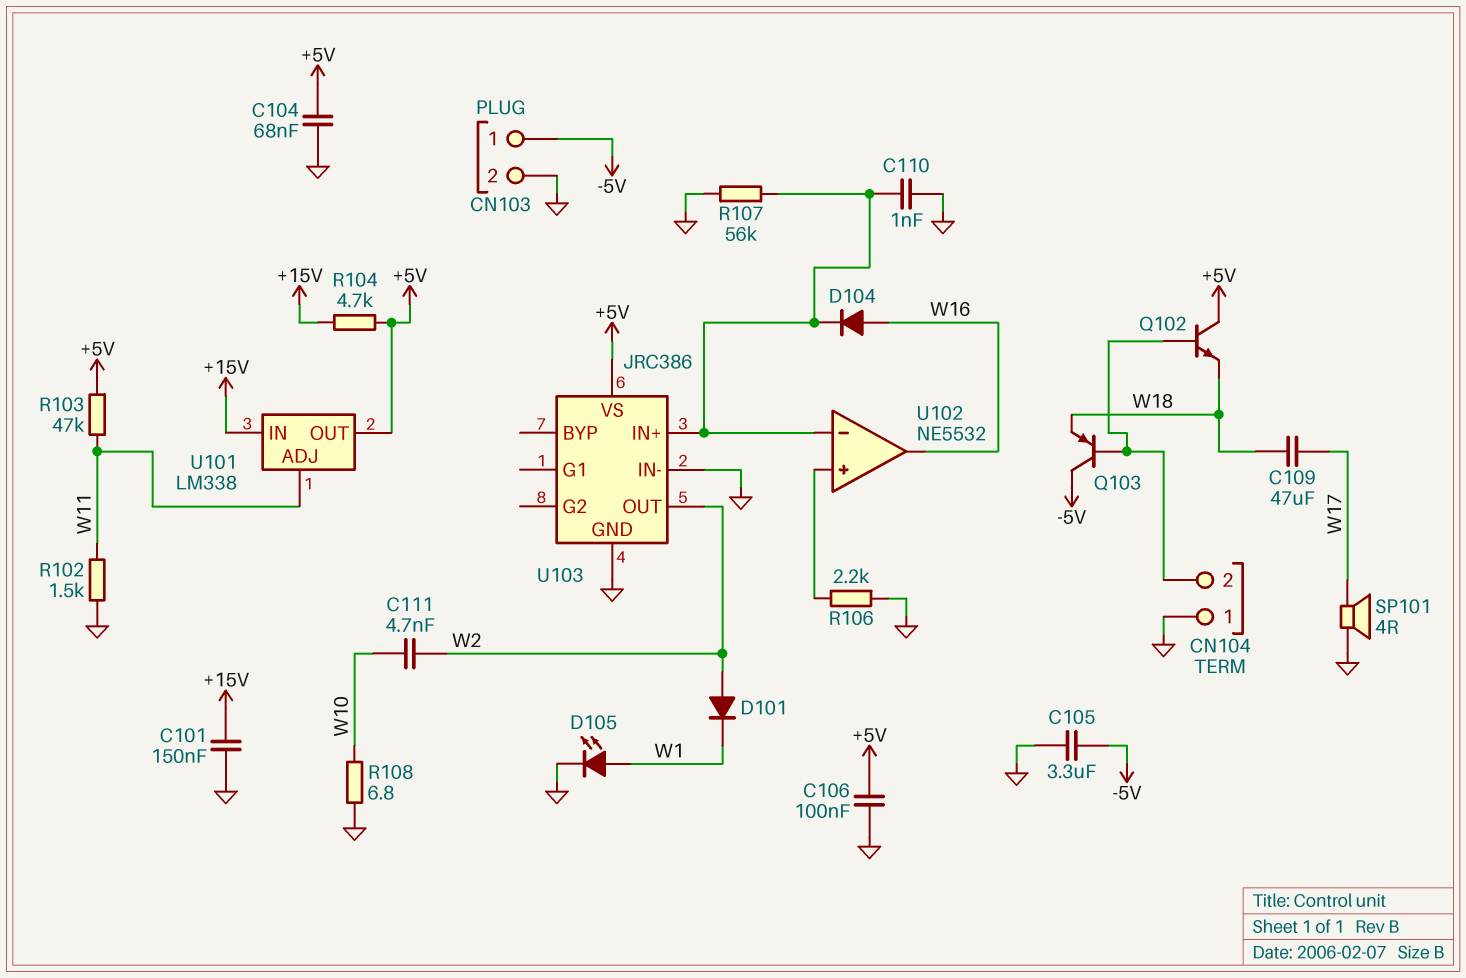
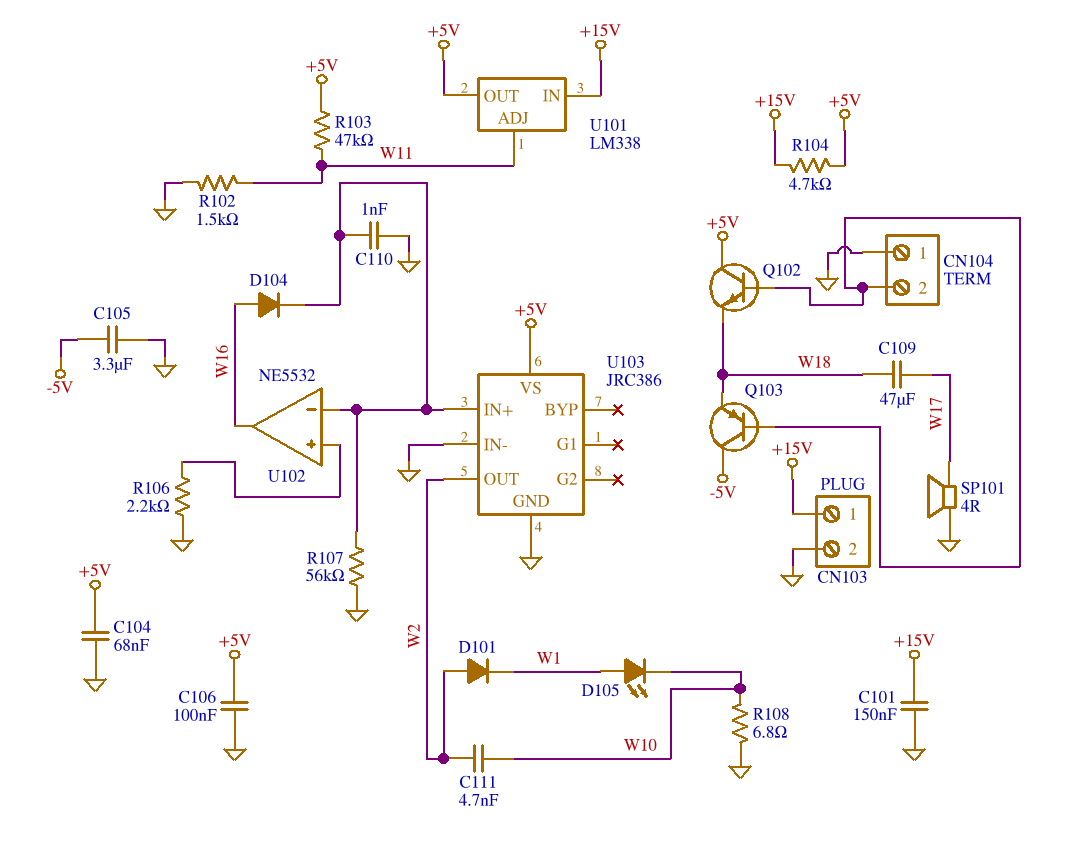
CN103 pin 1: -5V -> +15V
D105: LED (A W1, K GND) -> LED (A W1, K W10)

